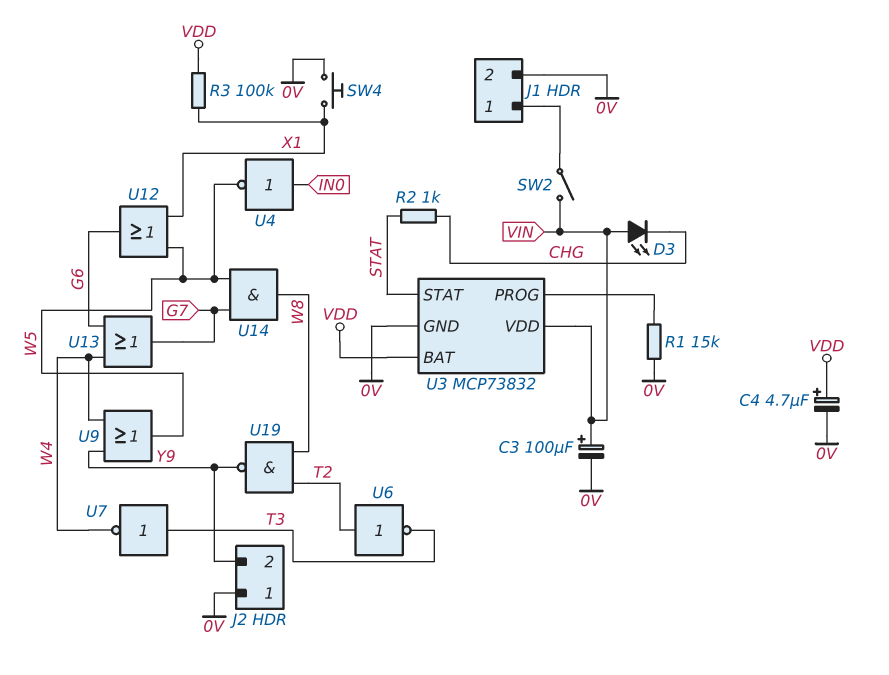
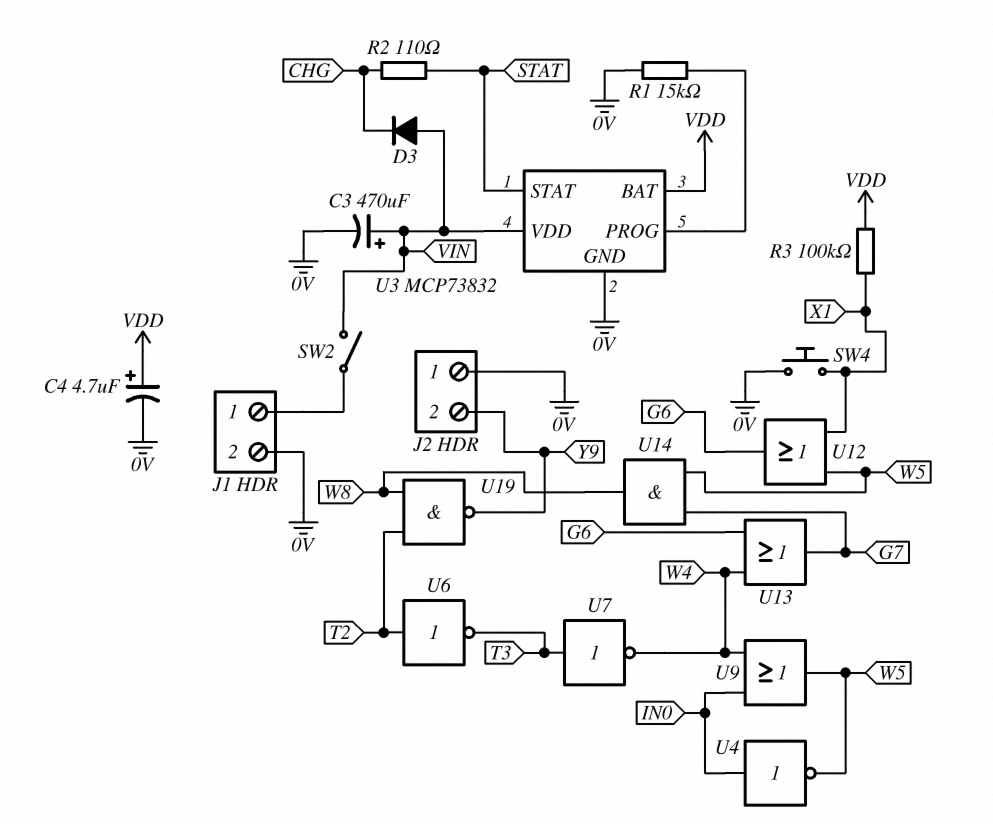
C3: 100uF (plus VIN, minus 0V) -> 470uF (plus VIN, minus 0V)
D3: LED (A VIN, K CHG) -> diode (A VIN, K CHG)
R2: 1k (CHG, STAT) -> 110 (CHG, STAT)
U9: OR (in W4, in Y9, out W5) -> OR (in IN0, in W4, out W5)

